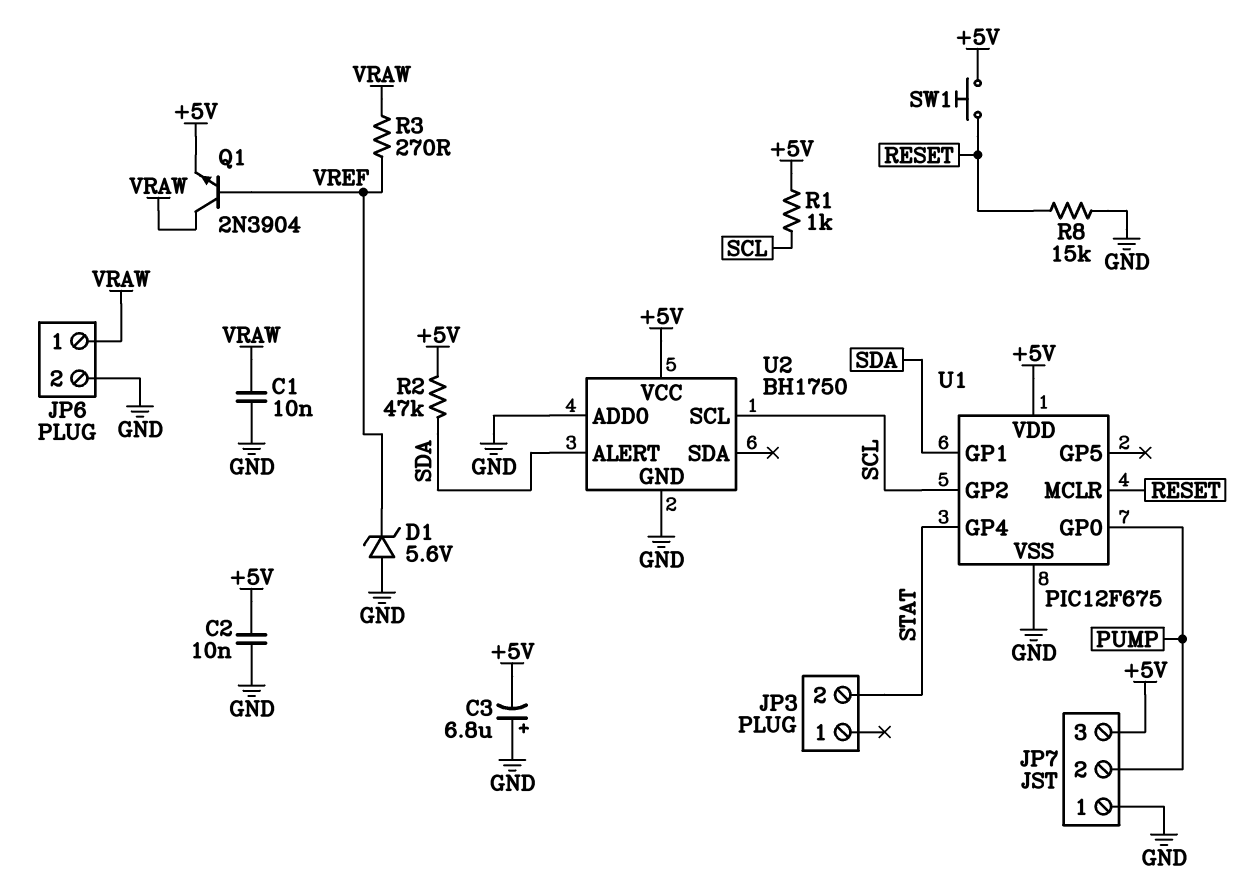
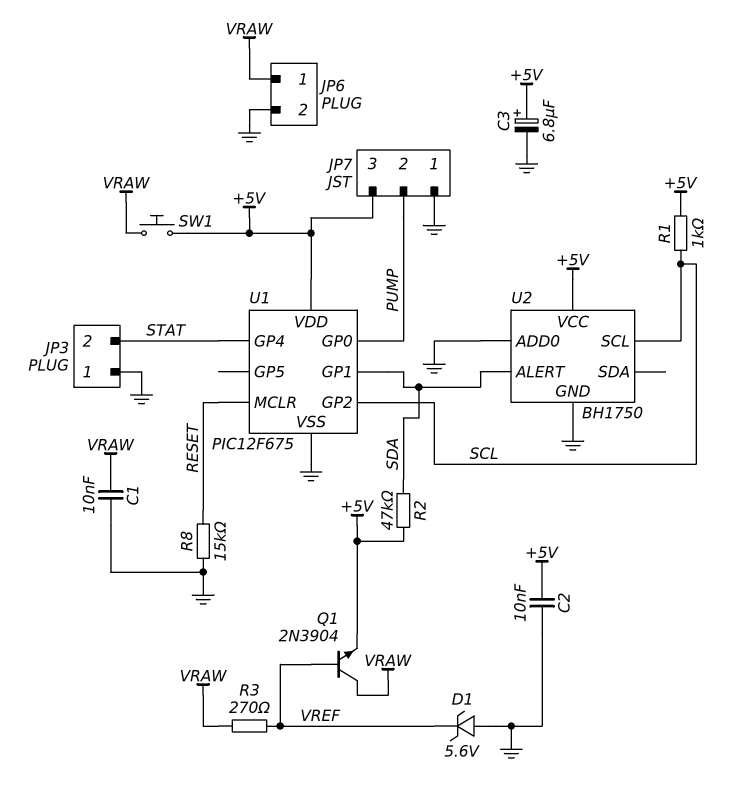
C3: 6.8uF (plus GND, minus +5V) -> 6.8uF (plus +5V, minus GND)
JP3 pin 1: none -> GND
SW1: button (+5V, RESET) -> button (+5V, VRAW)

